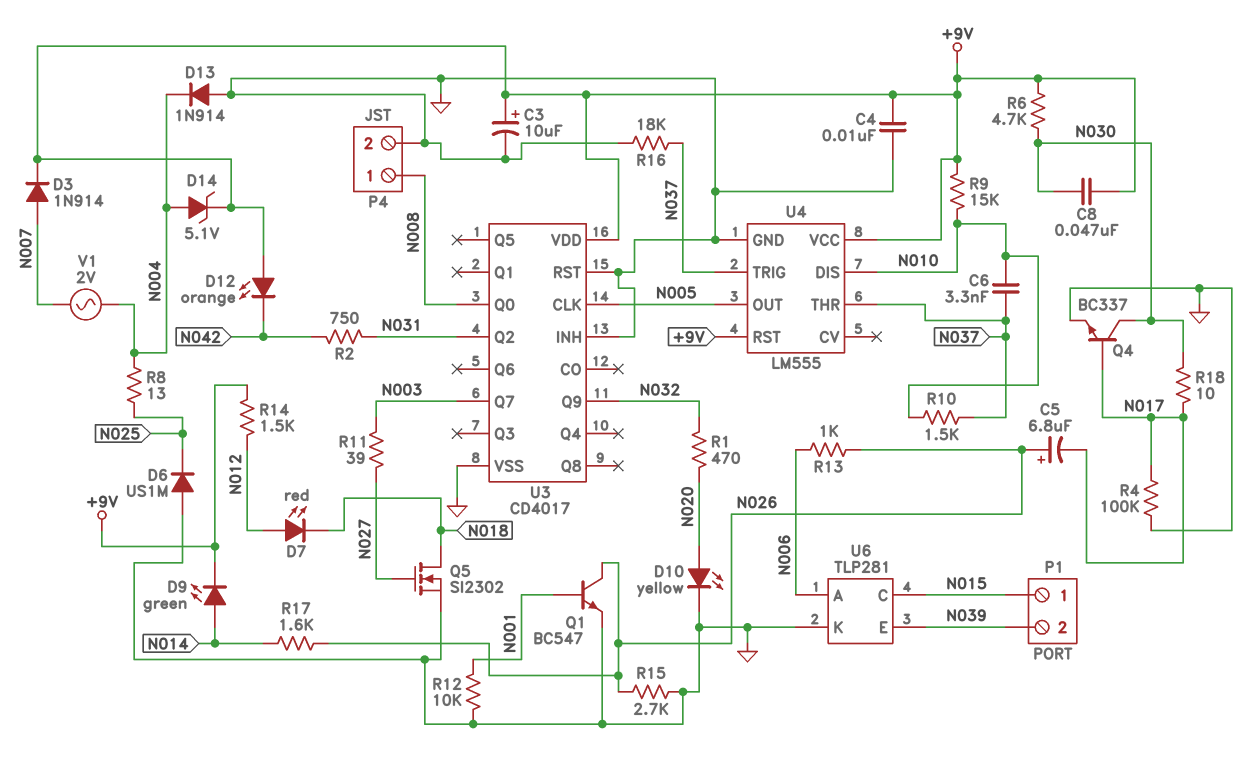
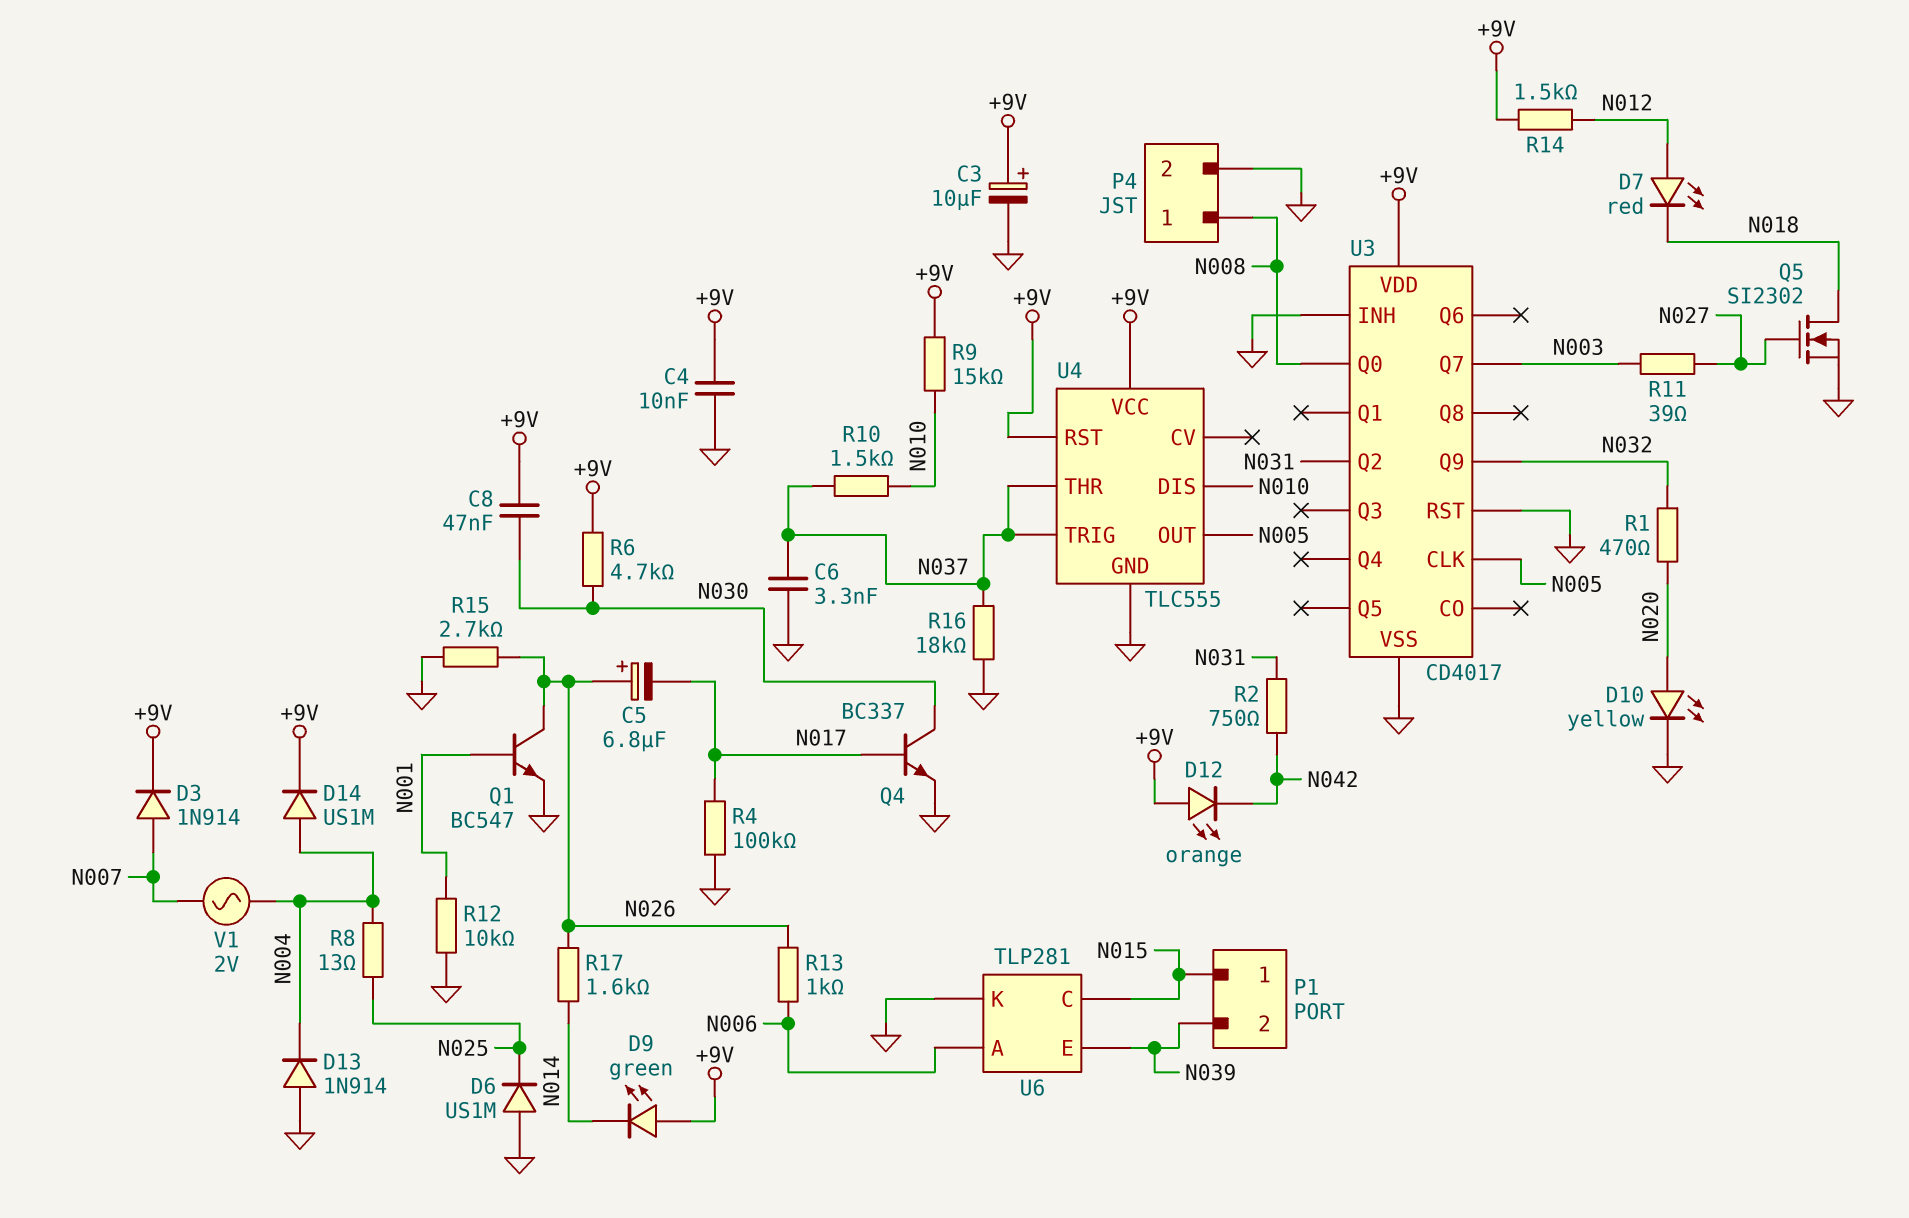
C6: 3.3nF (N010, N037) -> 3.3nF (GND, N037)
D9: LED green (A N014, K +9V) -> LED green (A +9V, K N014)
D14: zener 5.1V (A N004, K +9V) -> diode US1M (A N004, K +9V)
R18: 10 (N017, N030) -> none
U4: LM555 -> TLC555

